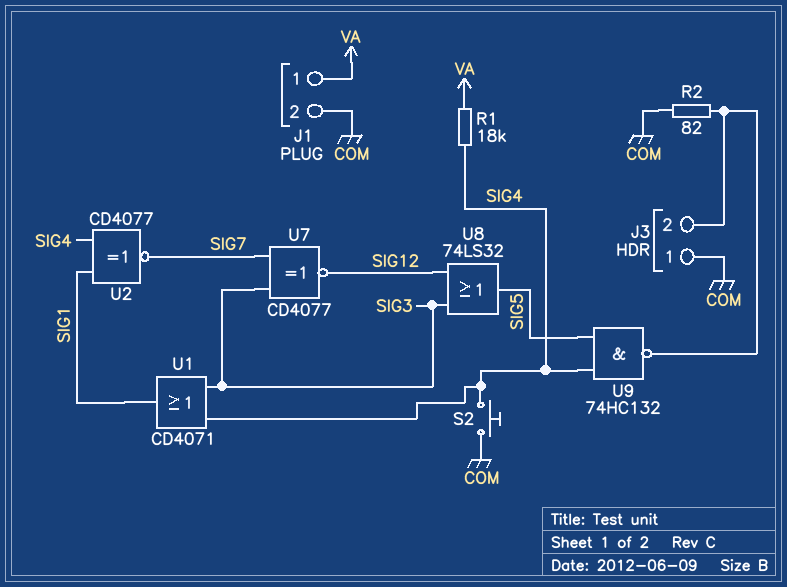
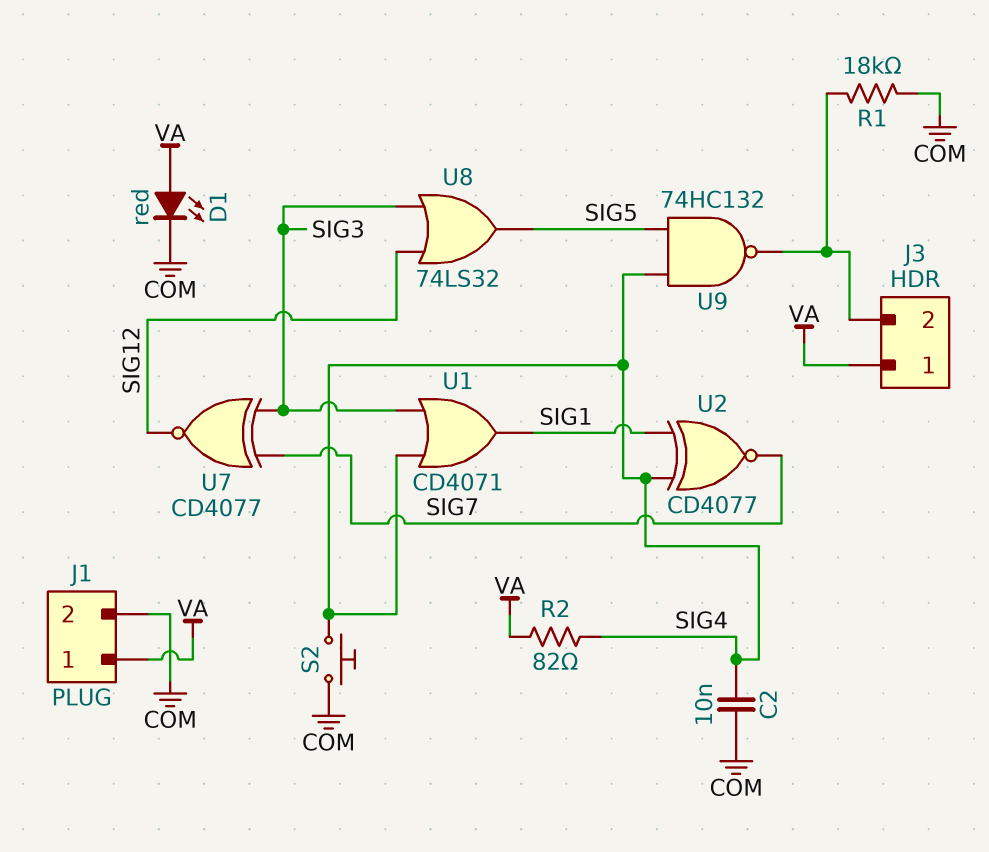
C2: none -> 10nF (COM, SIG4)
D1: none -> LED red (A VA, K COM)
J3 pin 1: COM -> VA
R1: 18k (SIG4, VA) -> 18k (COM, J3/2)
R2: 82 (COM, J3/2) -> 82 (SIG4, VA)

